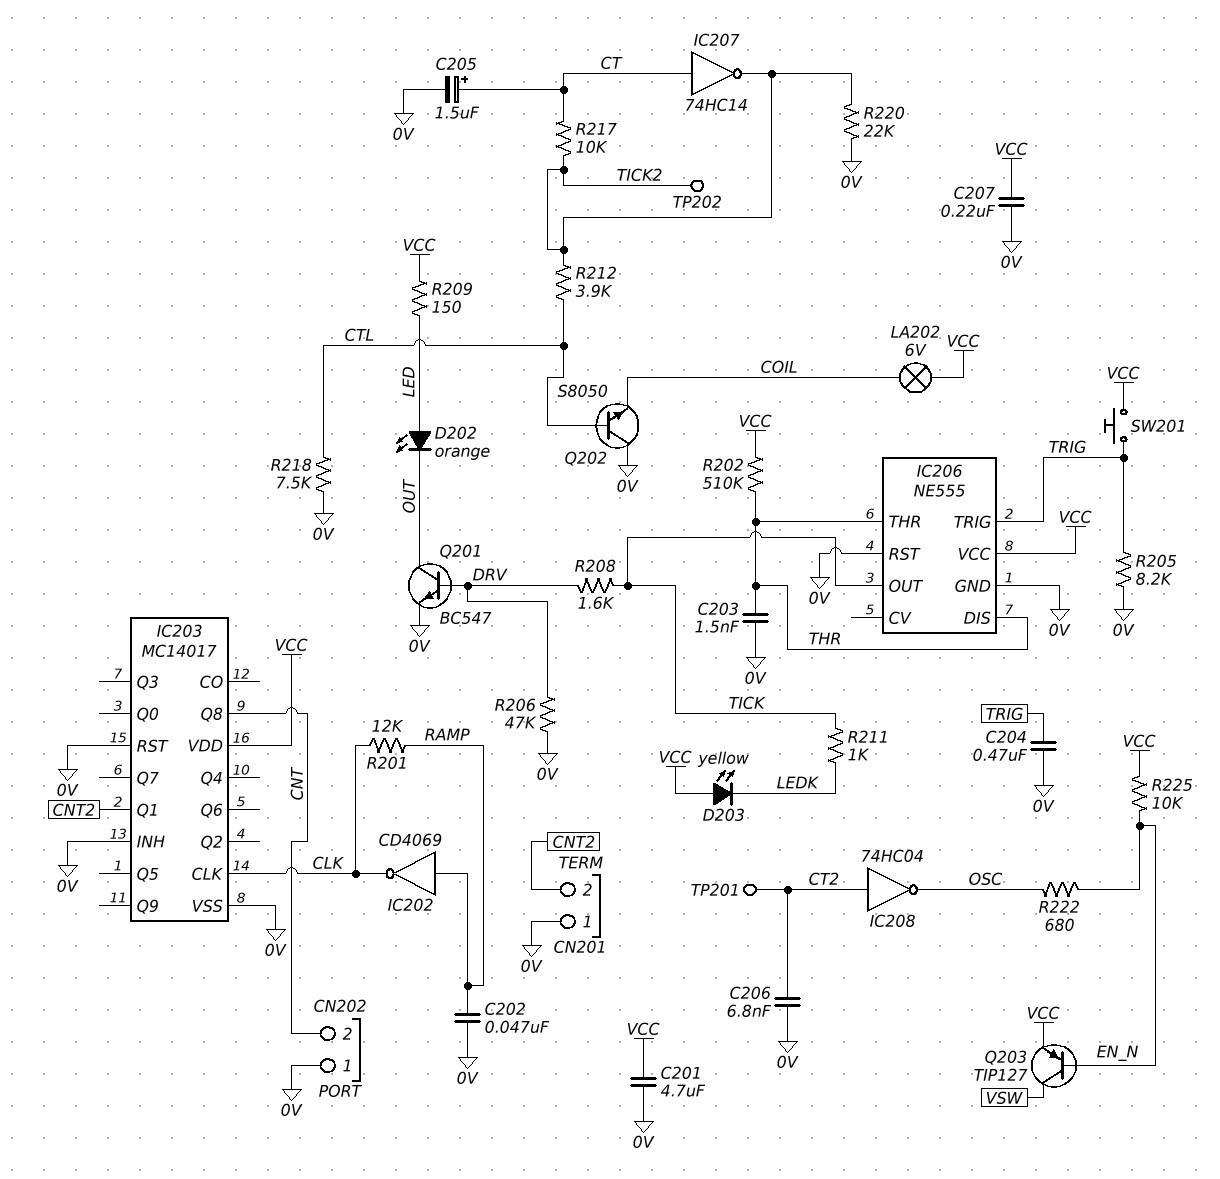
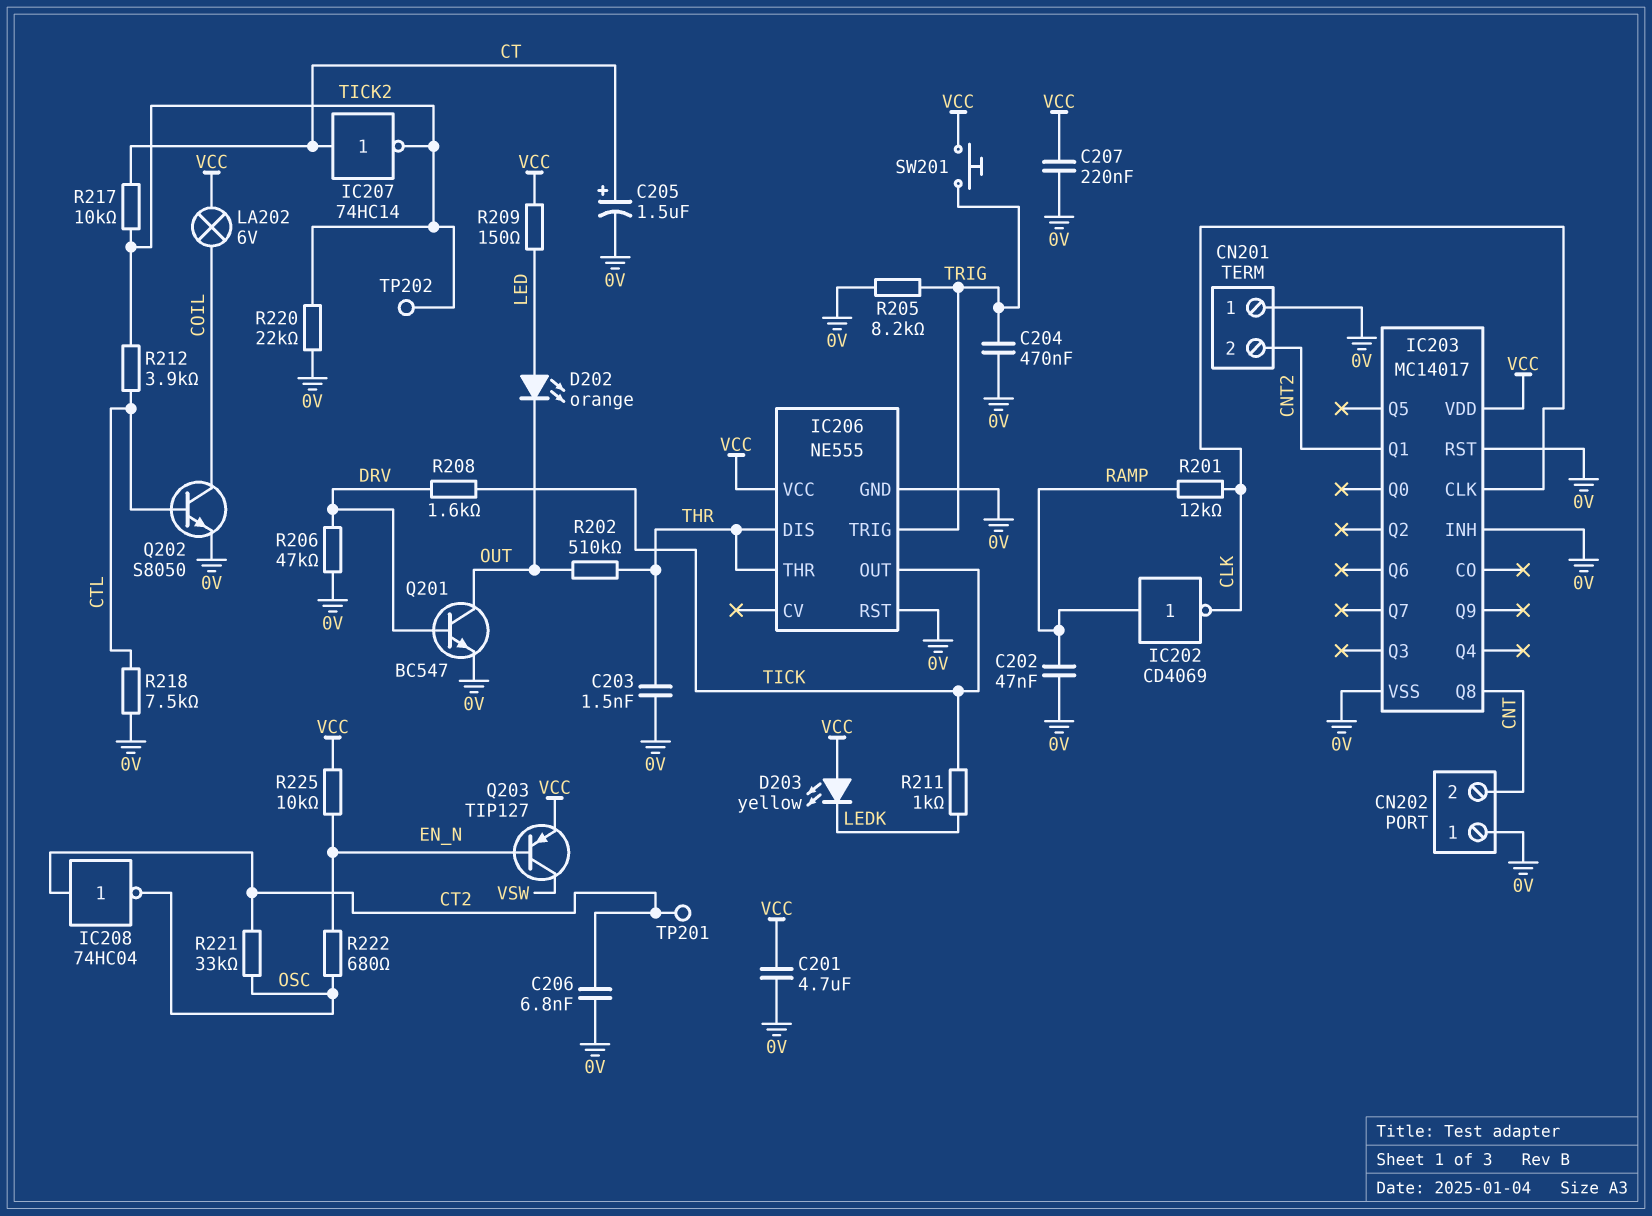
Q202: NPN S8050 (B CTL, C 0V, E COIL) -> NPN S8050 (B CTL, C COIL, E 0V)
R202: 510k (THR, VCC) -> 510k (OUT, THR)
R221: none -> 33k (CT2, OSC)

